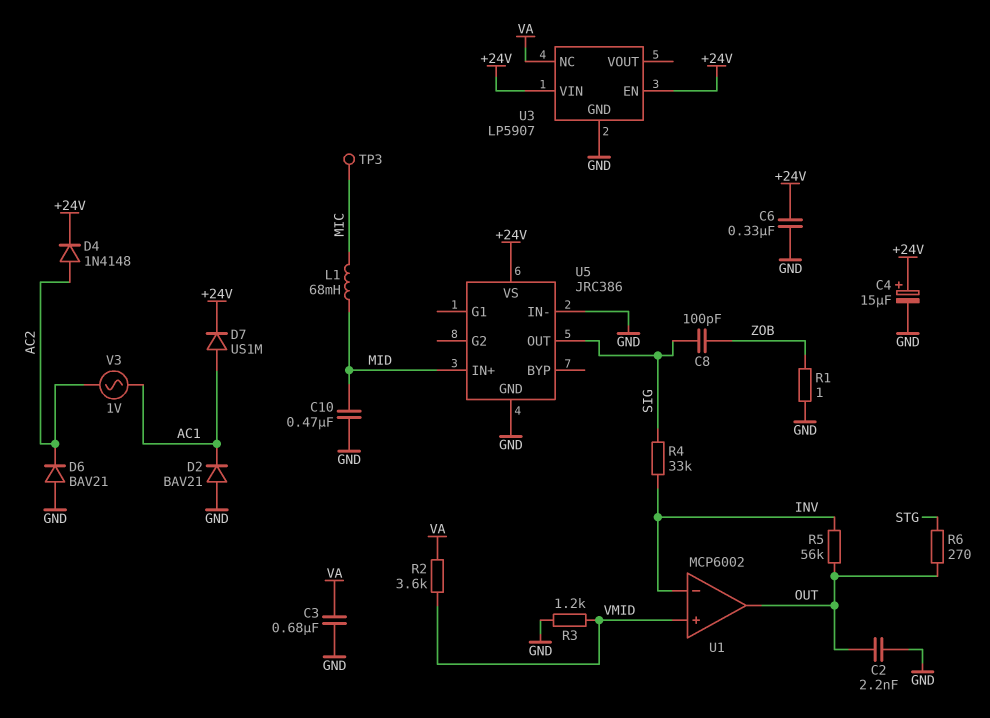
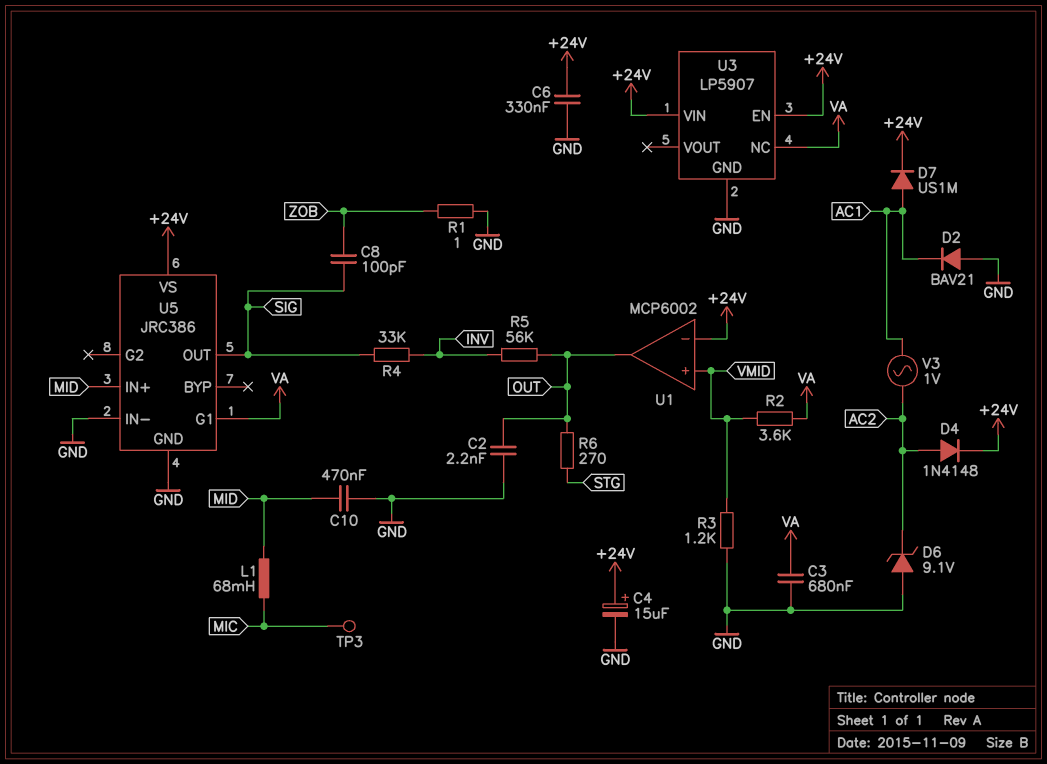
D6: diode BAV21 (A GND, K AC2) -> zener 9.1V (A GND, K AC2)
U1 pin in-: INV -> +24V
U5 pin G1: none -> VA

